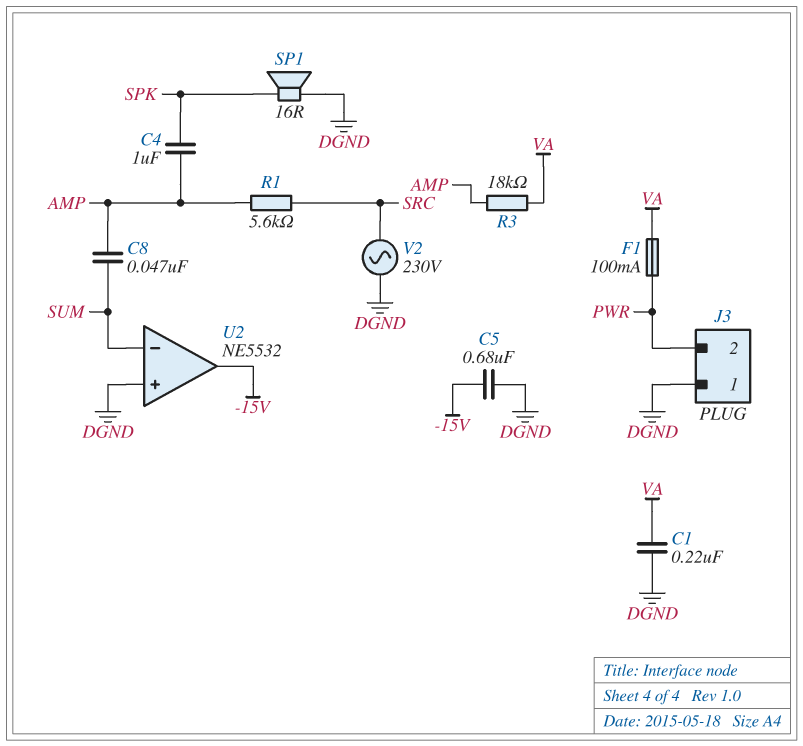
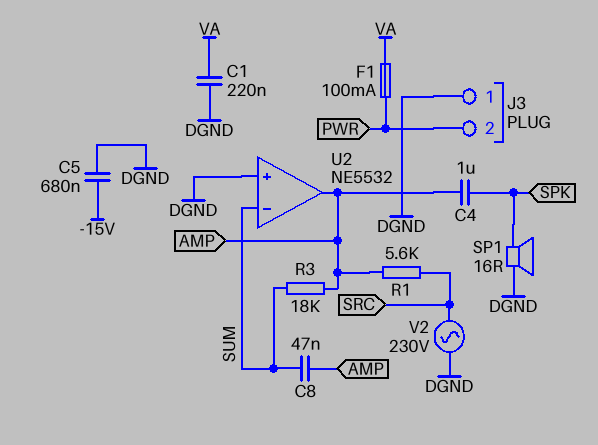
R3: 18k (AMP, VA) -> 18k (AMP, SUM)
U2 pin out: -15V -> AMP

